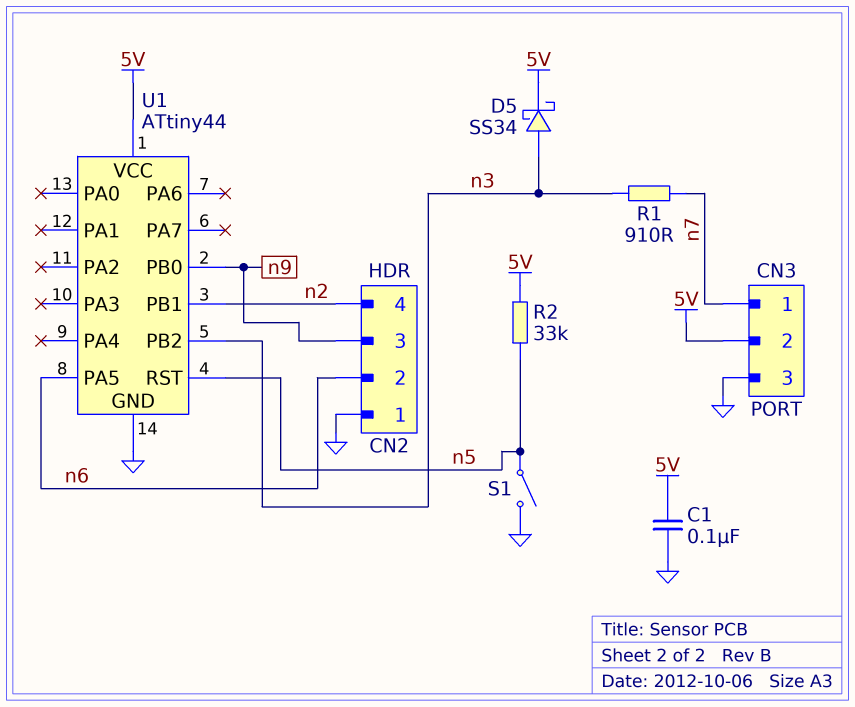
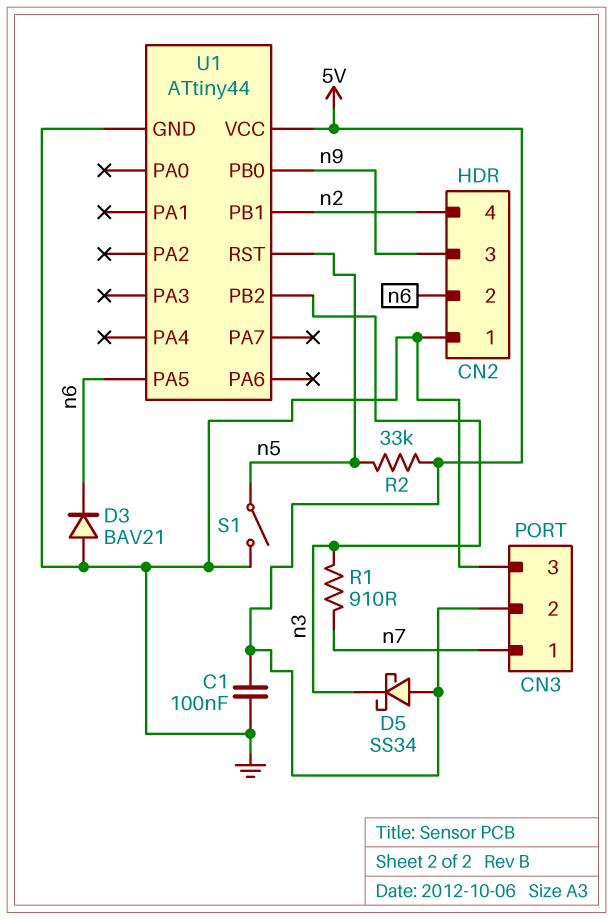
D3: none -> diode BAV21 (A GND, K n6)
D5: schottky SS34 (A n3, K 5V) -> schottky SS34 (A 5V, K n3)

